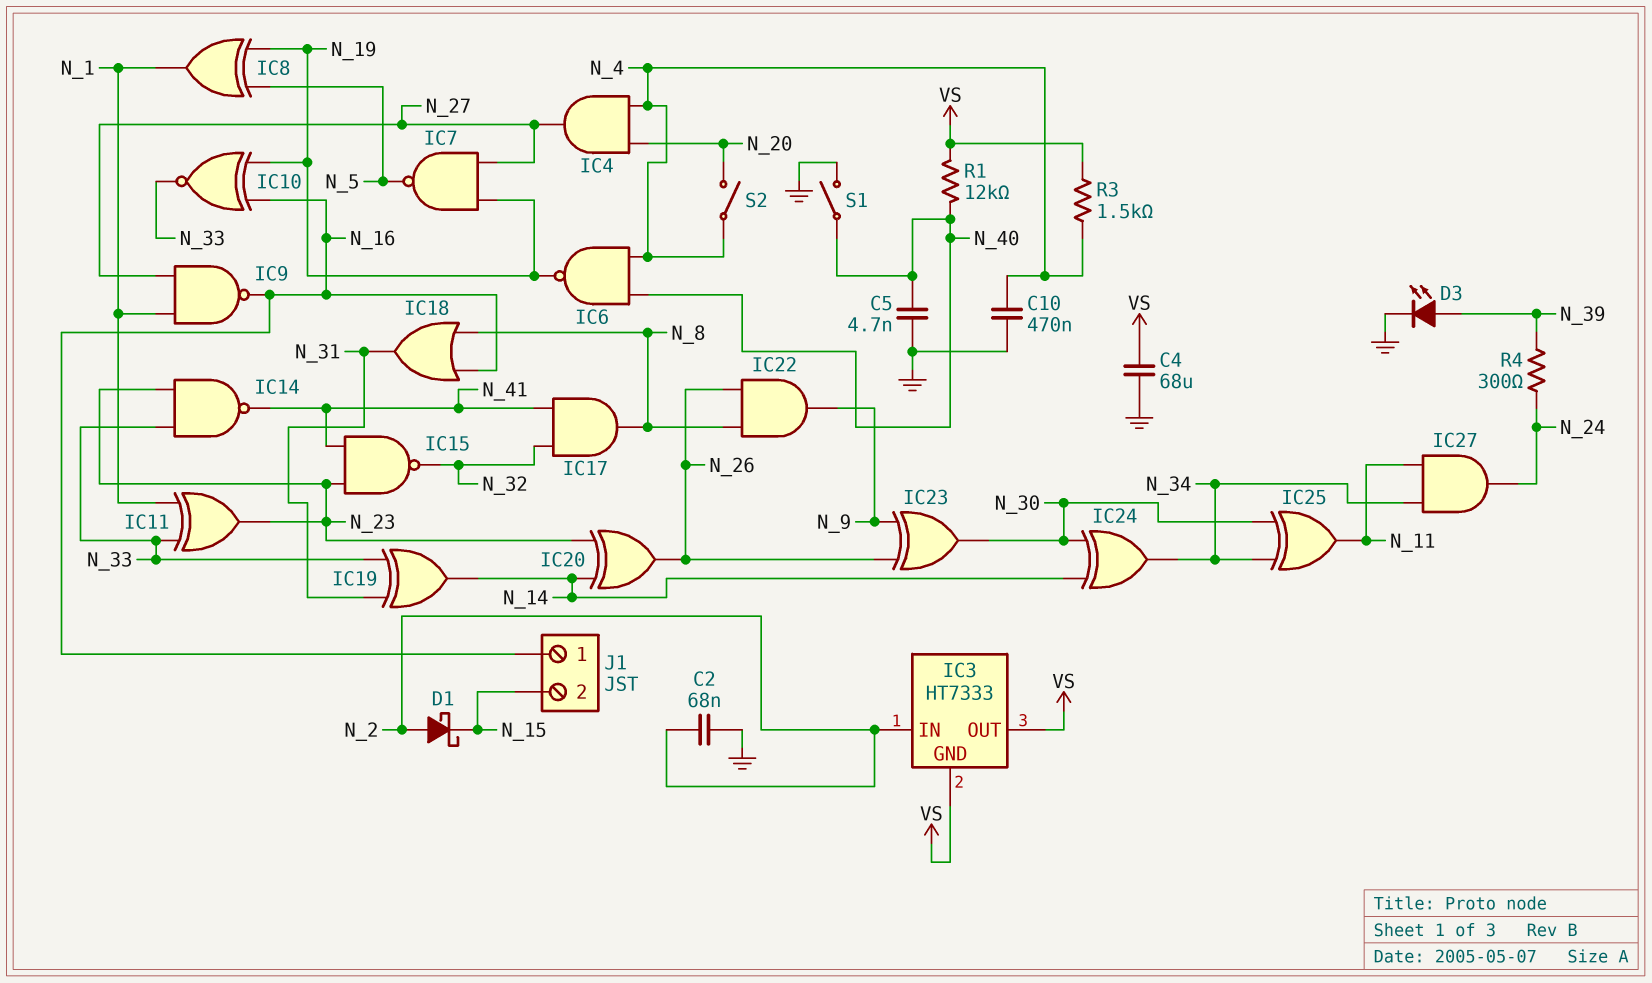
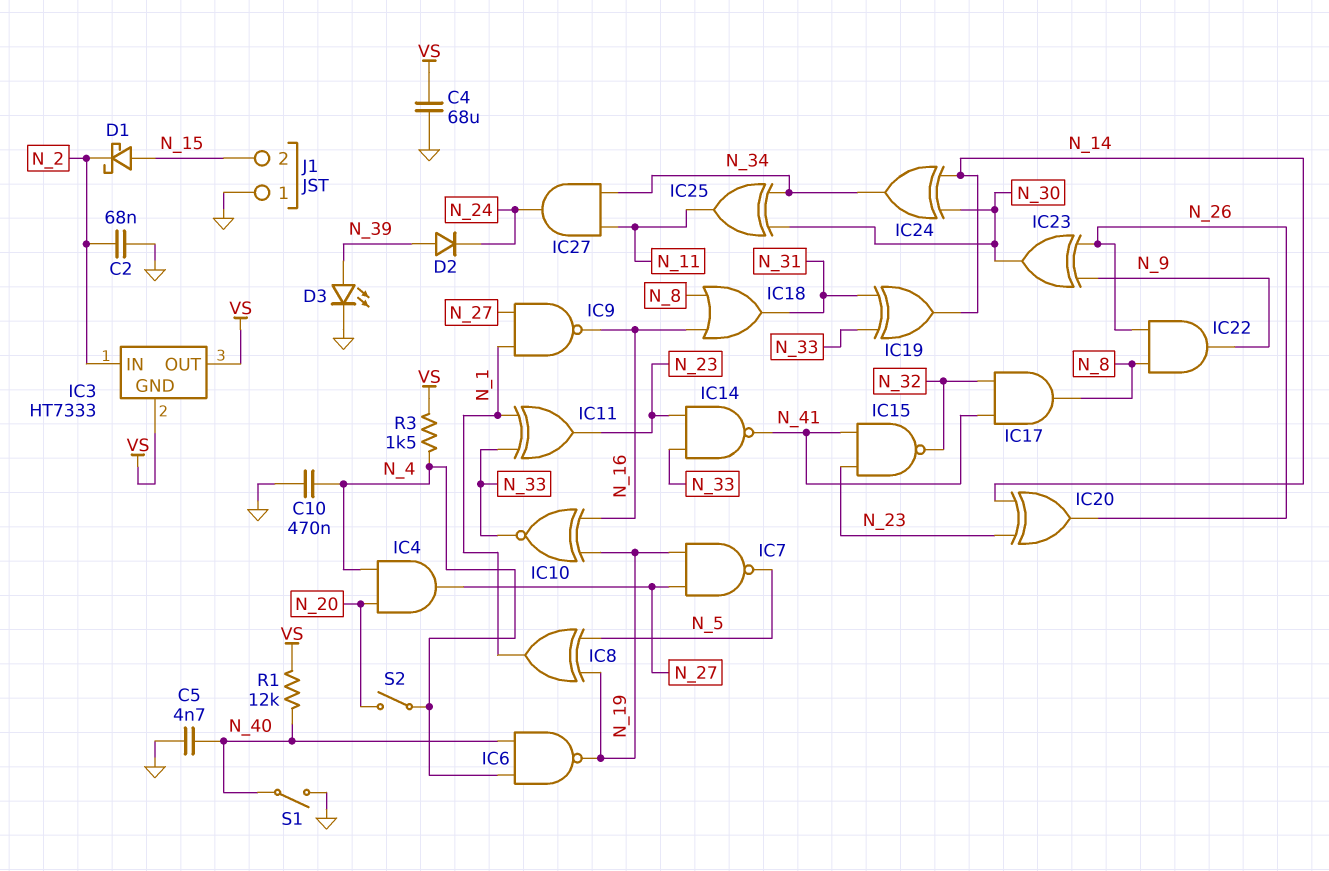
D1: schottky (A N_2, K N_15) -> schottky (A N_15, K N_2)
D2: none -> diode (A N_39, K N_24)
J1 pin 1: N_16 -> GND
R4: 300 (N_24, N_39) -> none

